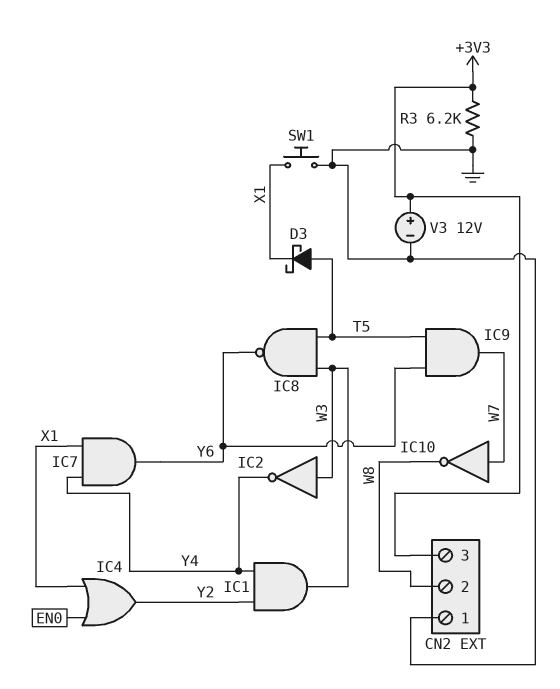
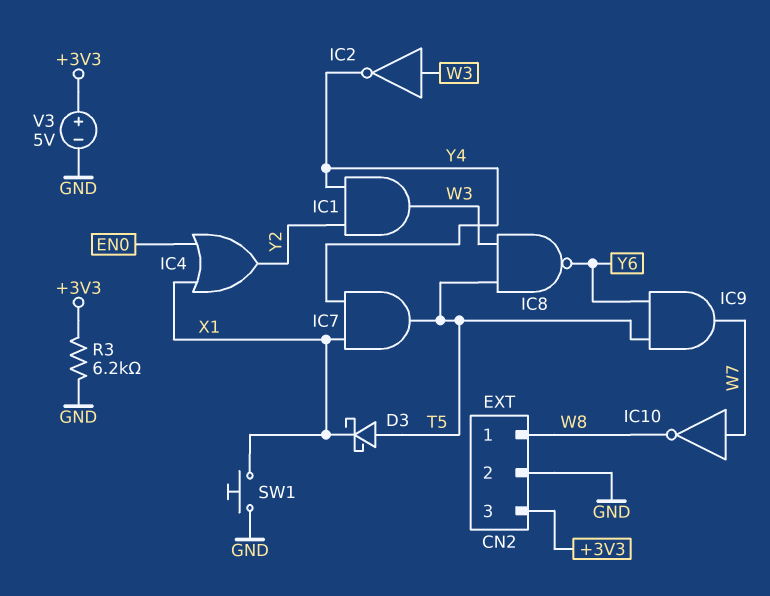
CN2 pin 1: GND -> W8
CN2 pin 2: W8 -> GND
IC7: AND (in X1, in Y4, out Y6) -> AND (in X1, in Y4, out T5)
V3: 12V (plus +3V3, minus GND) -> 5V (plus +3V3, minus GND)

